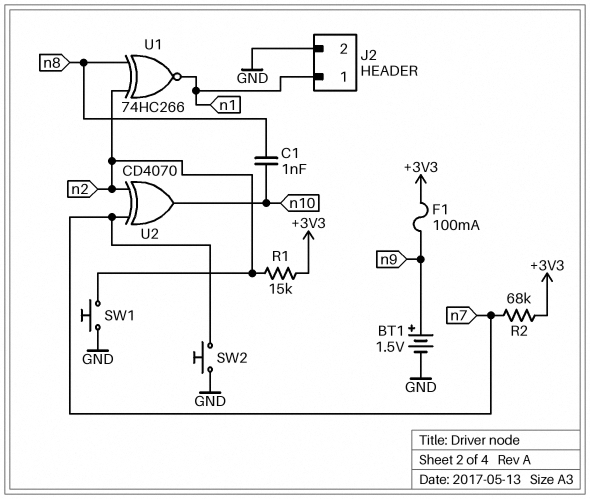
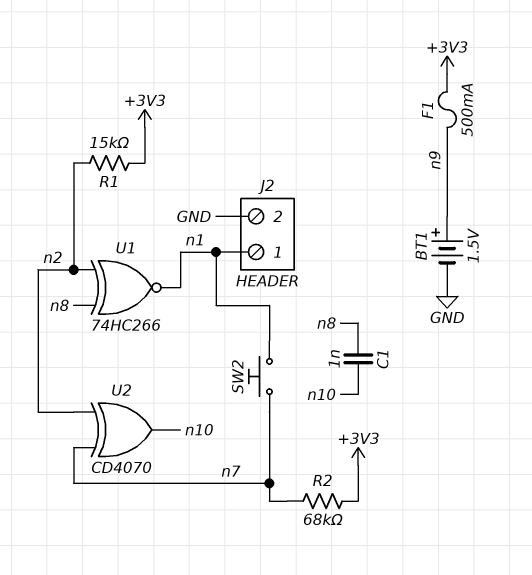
F1: 100mA (+3V3, n9) -> 500mA (+3V3, n9)
SW1: button (GND, n2) -> none
SW2: button (GND, n7) -> button (n1, n7)

